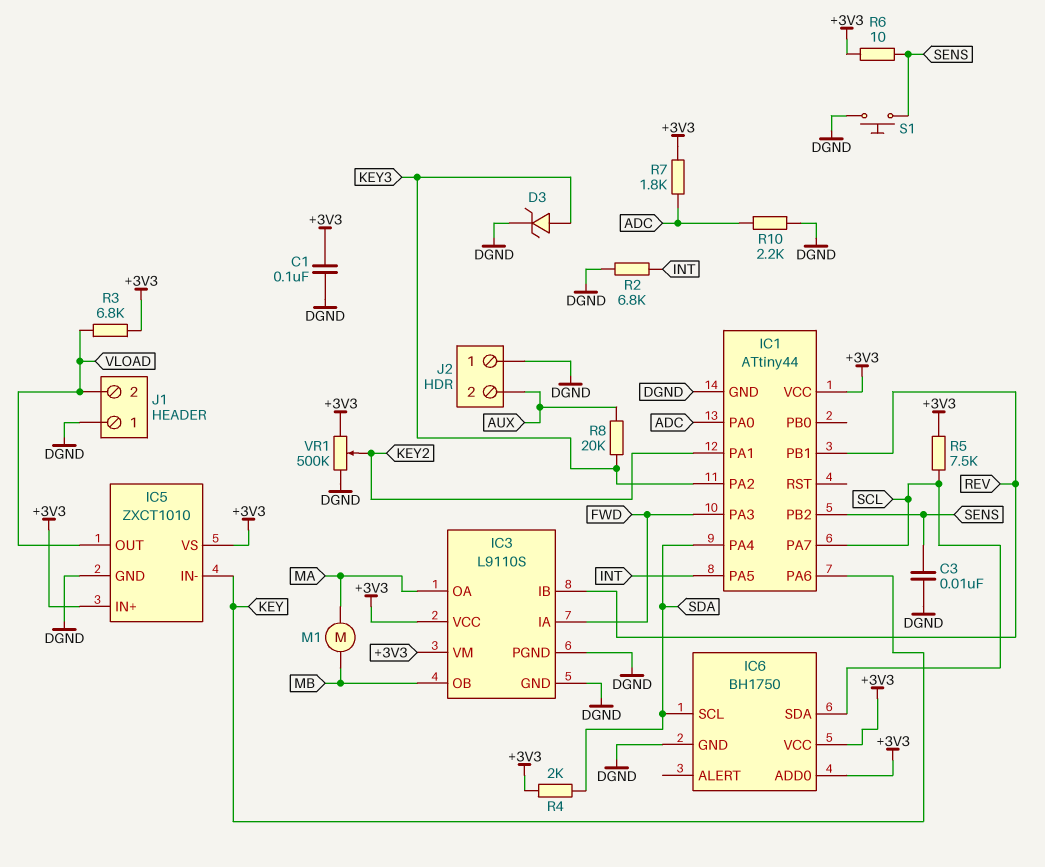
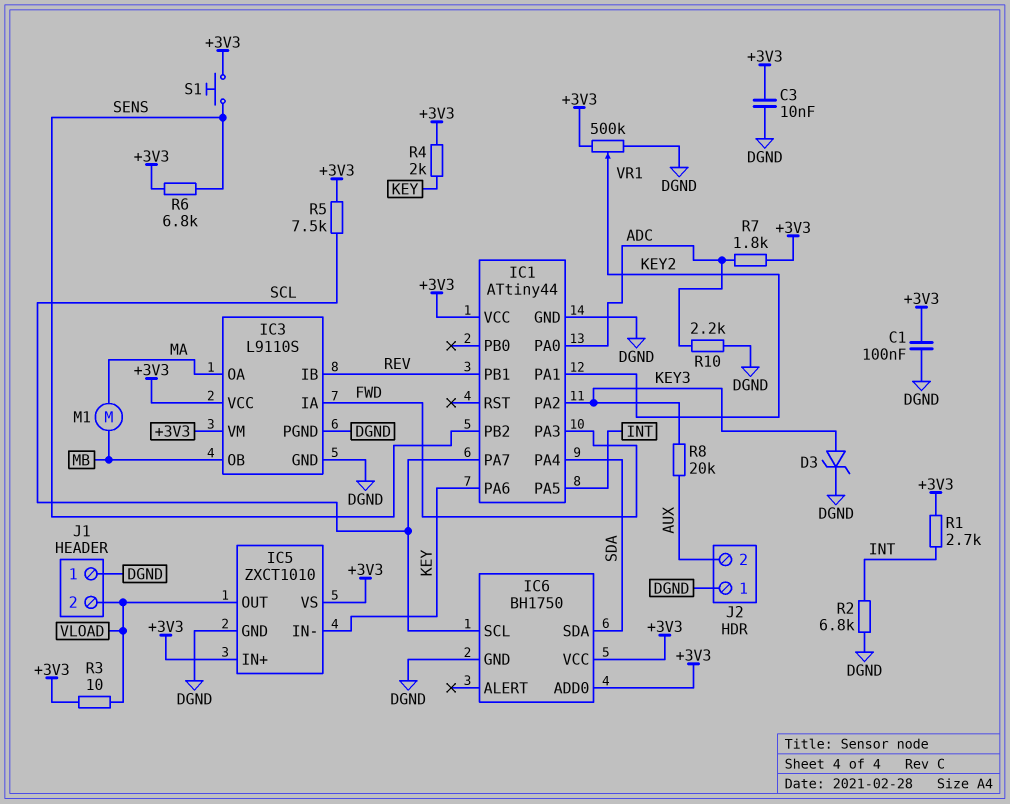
C3: 10nF (DGND, SENS) -> 10nF (+3V3, DGND)
IC6 pin SCL: SDA -> SCL
IC6 pin SDA: SCL -> SDA
R1: none -> 2.7k (+3V3, INT)
R3: 6.8k (+3V3, VLOAD) -> 10 (+3V3, VLOAD)
R4: 2k (+3V3, SDA) -> 2k (+3V3, KEY)
R6: 10 (+3V3, SENS) -> 6.8k (+3V3, SENS)
S1: button (DGND, SENS) -> button (+3V3, SENS)

